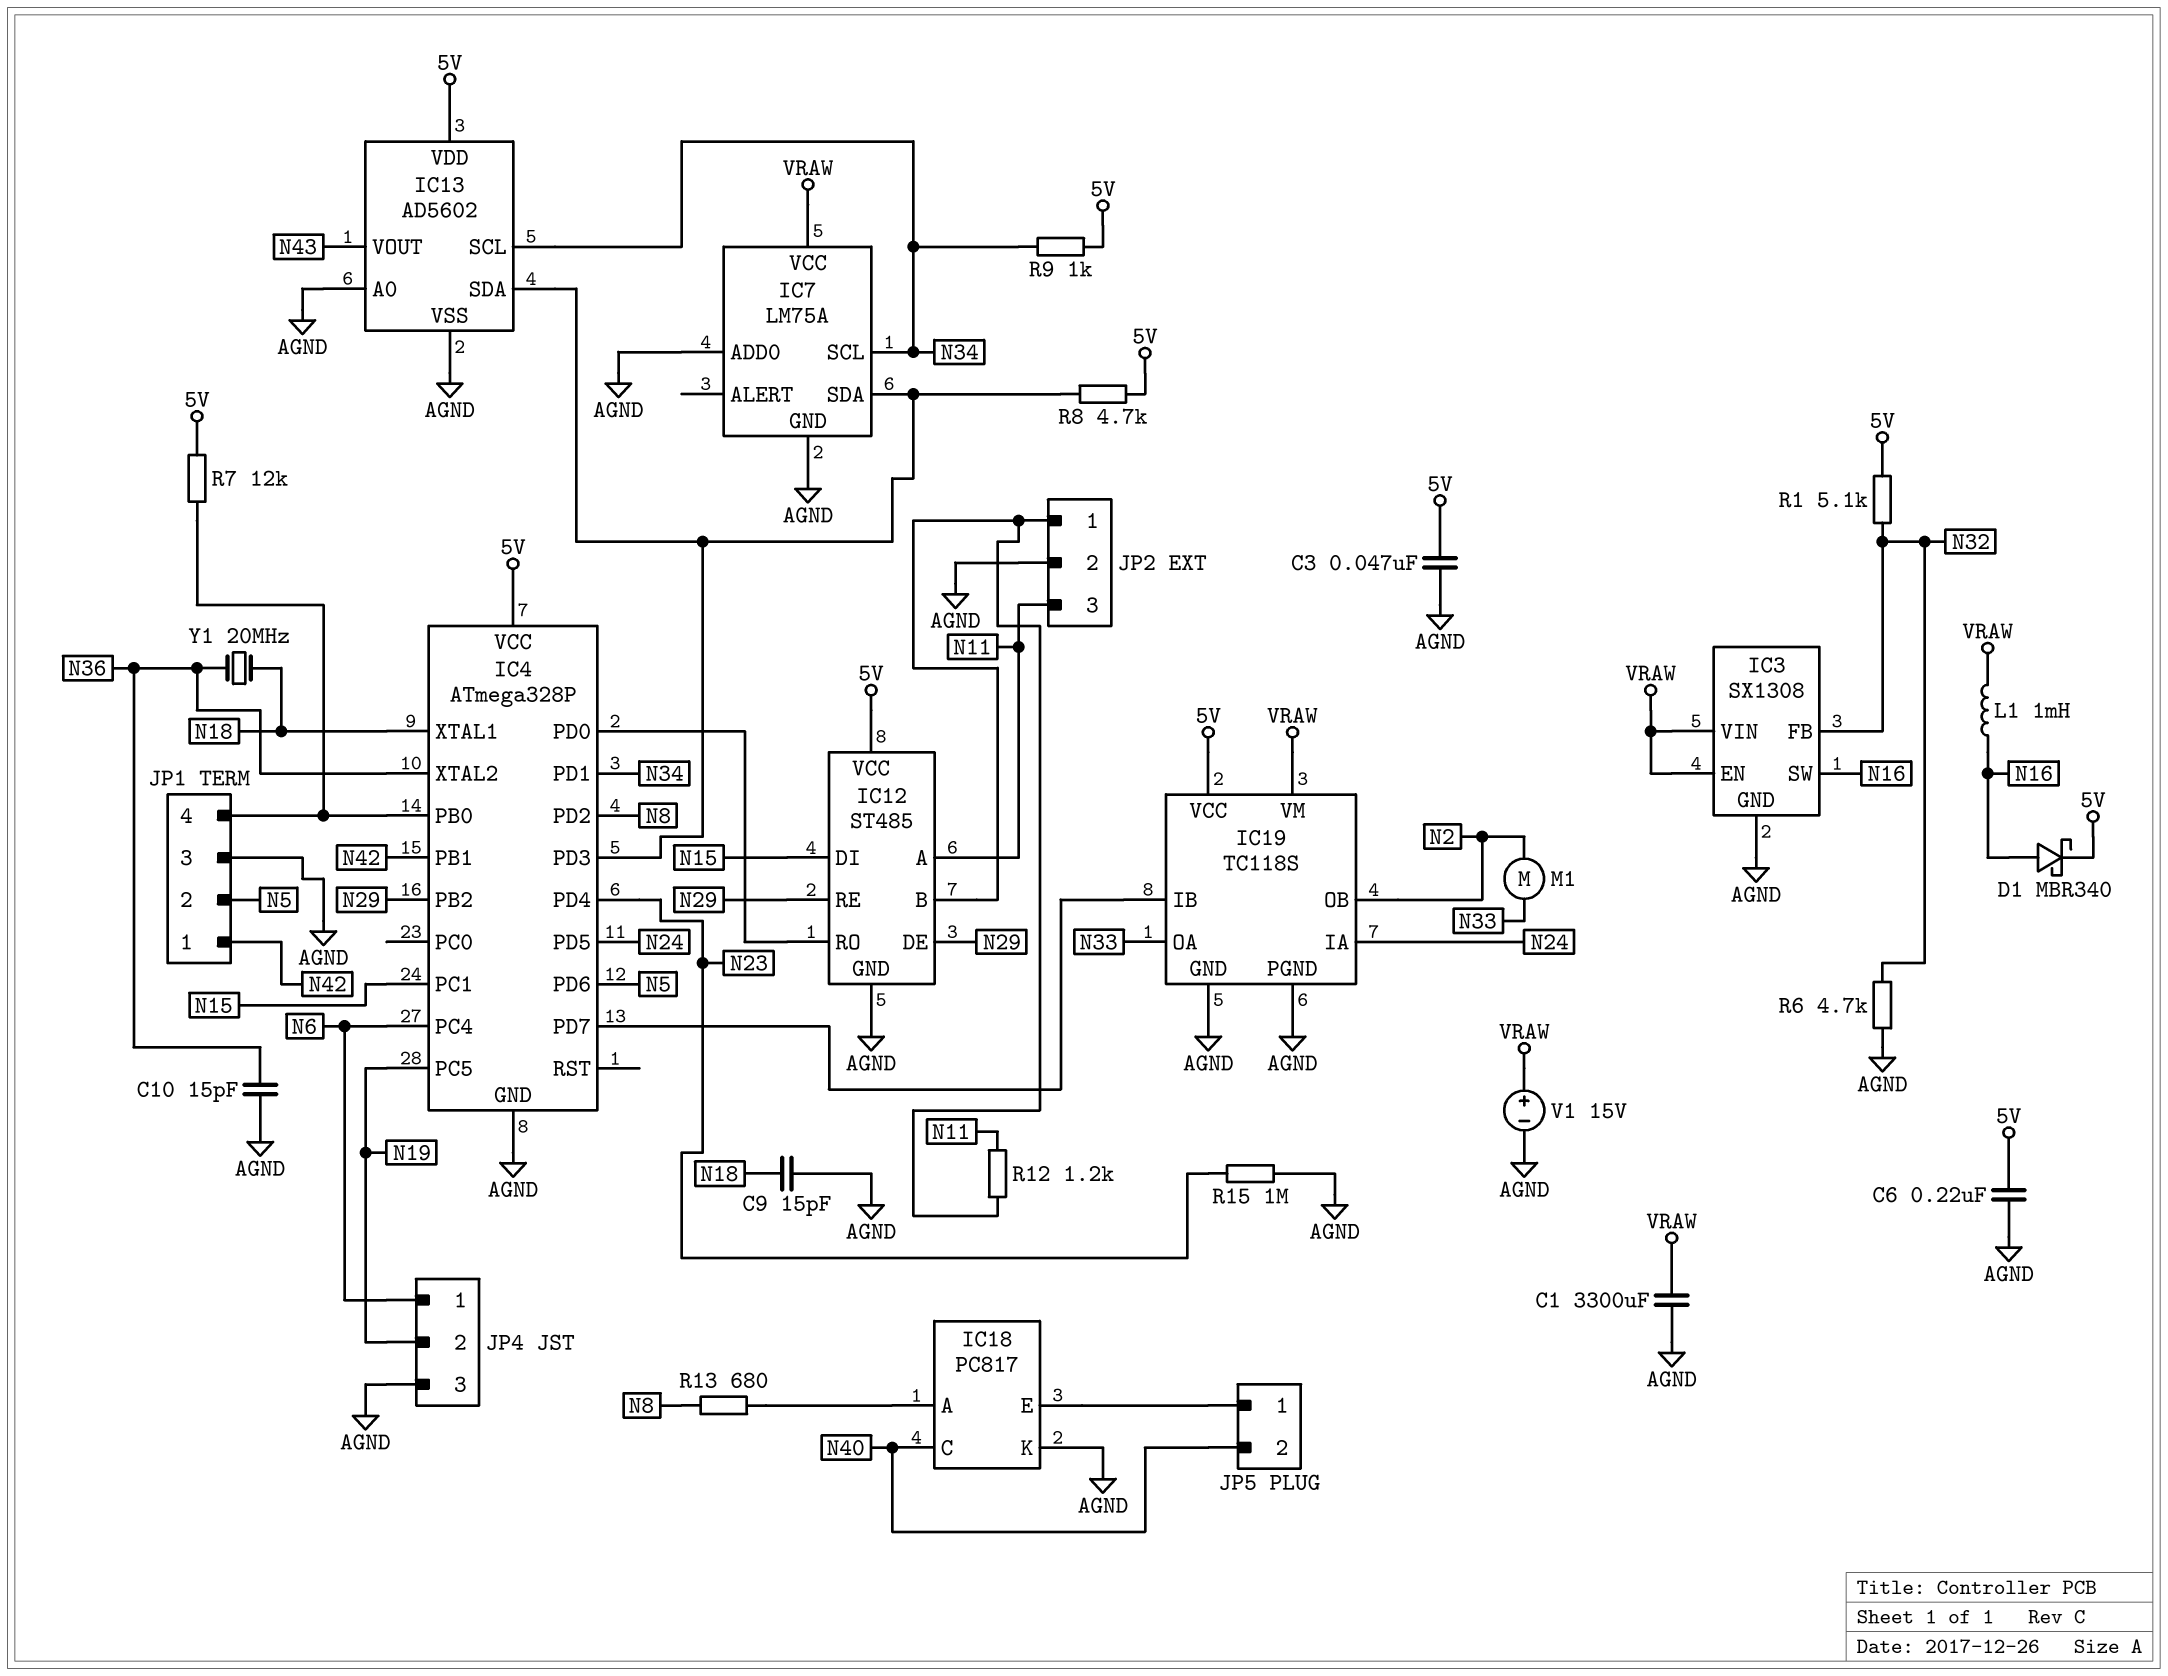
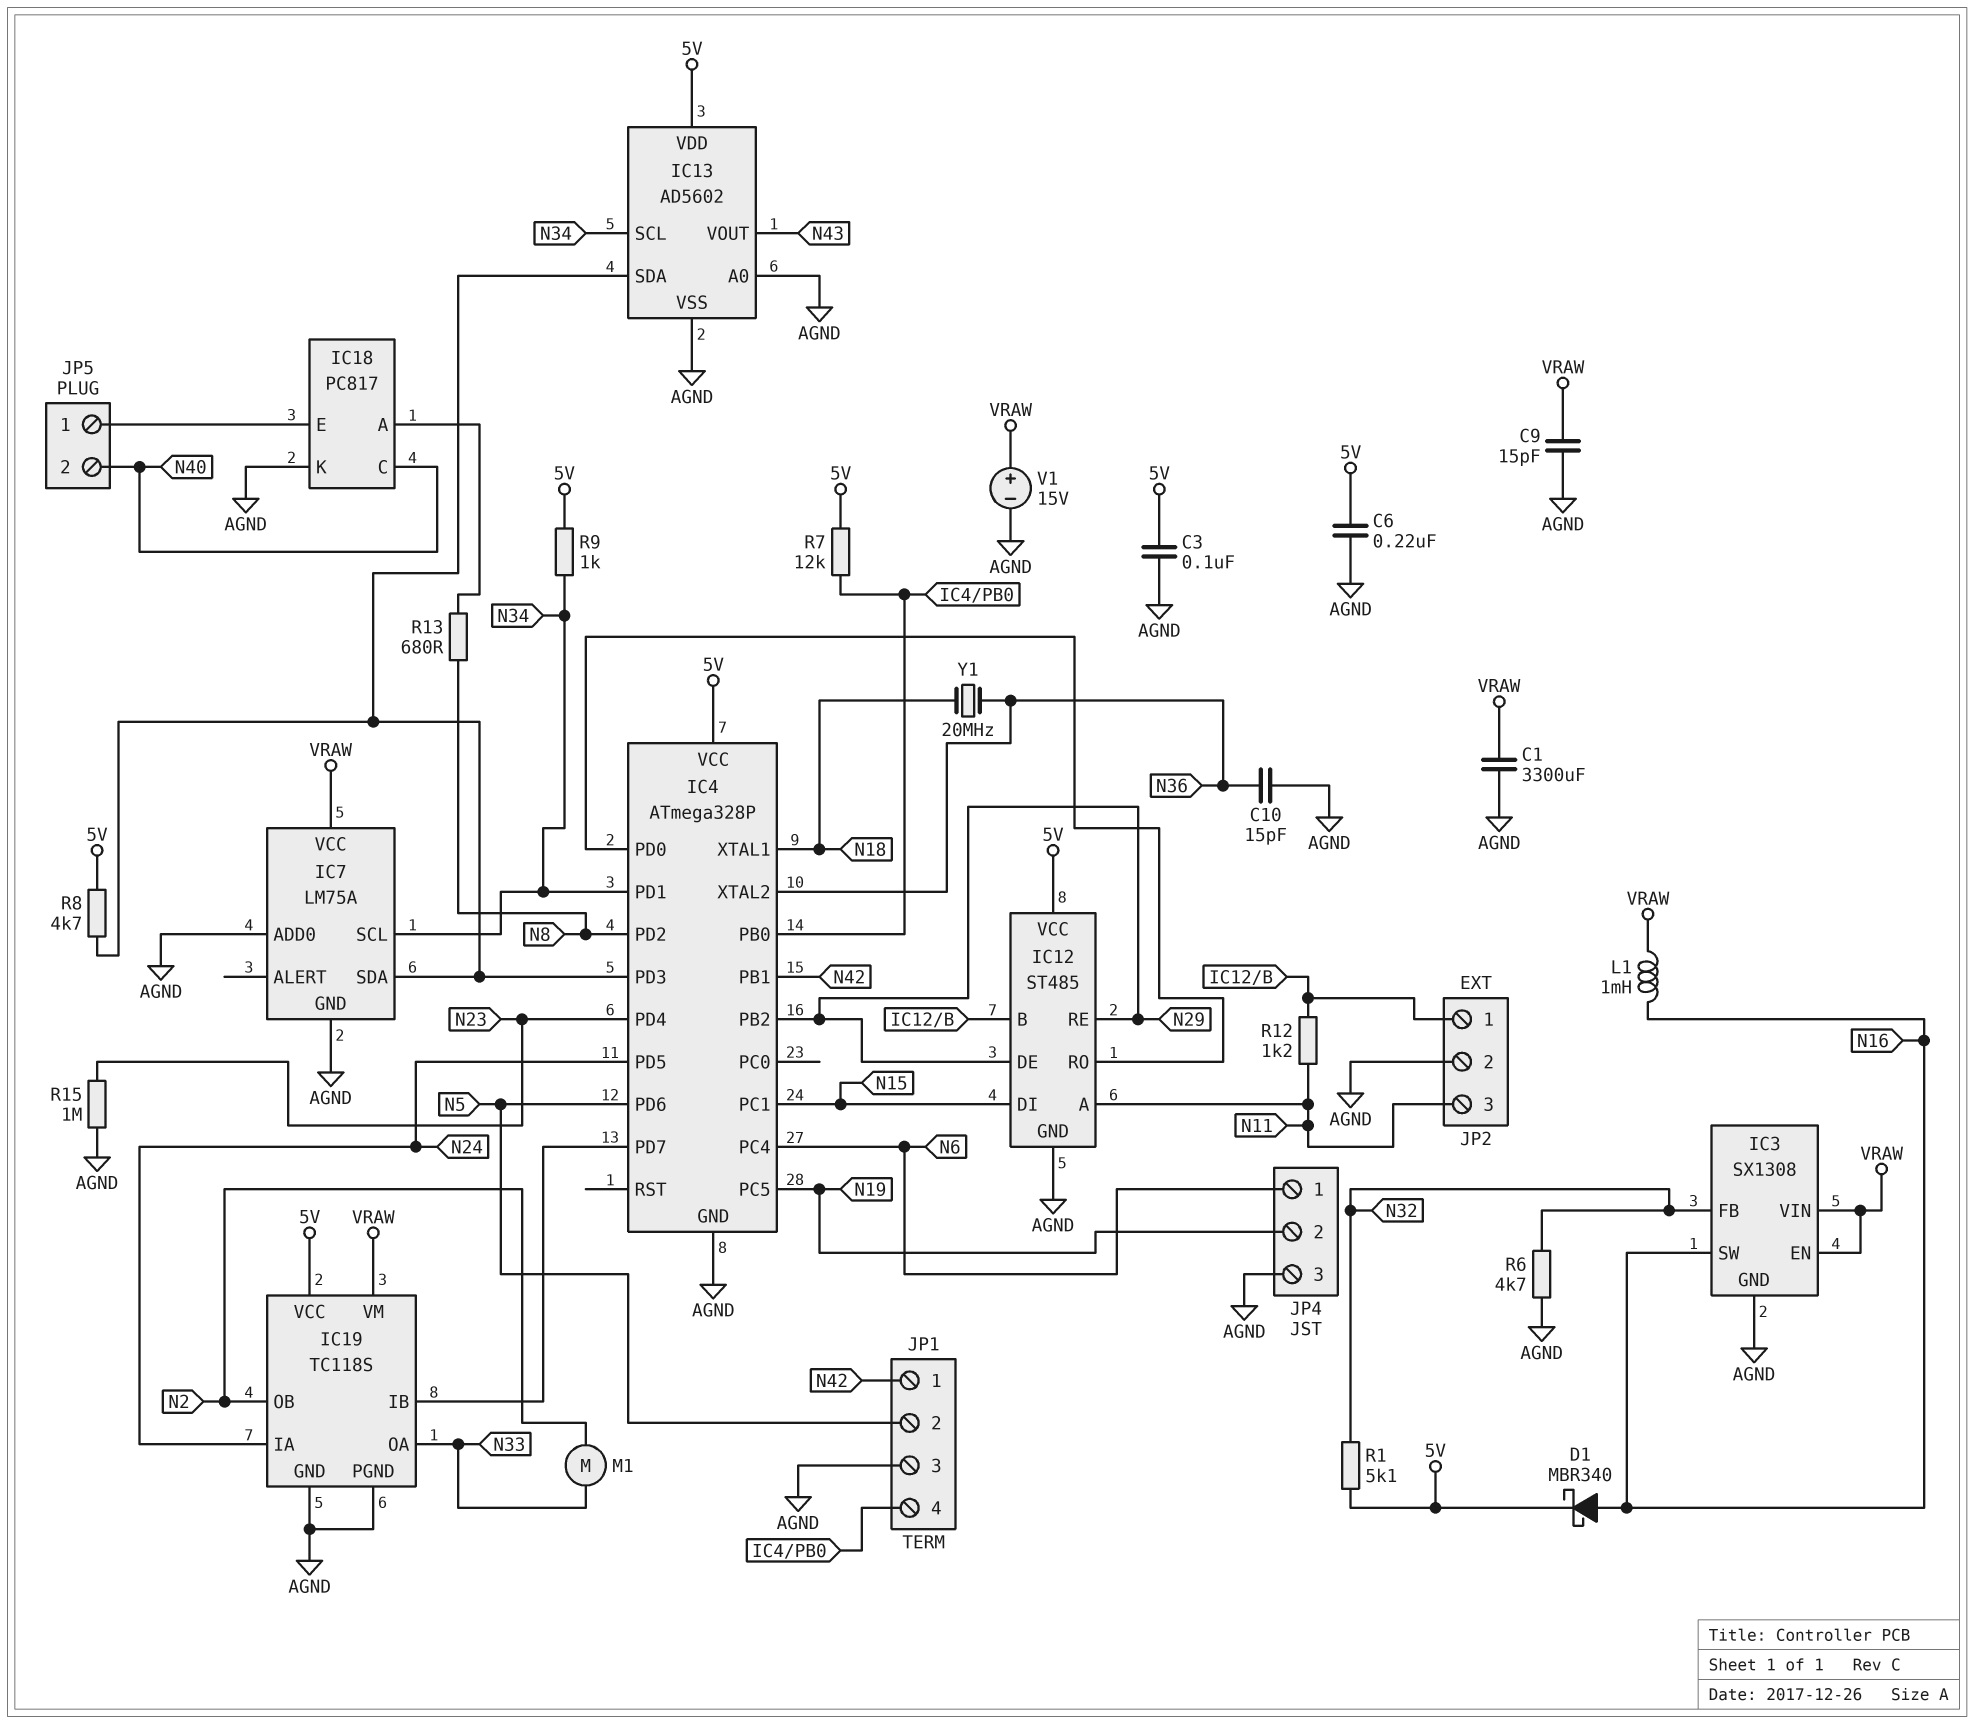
C3: 47nF (5V, AGND) -> 100nF (5V, AGND)
C9: 15pF (AGND, N18) -> 15pF (AGND, VRAW)

